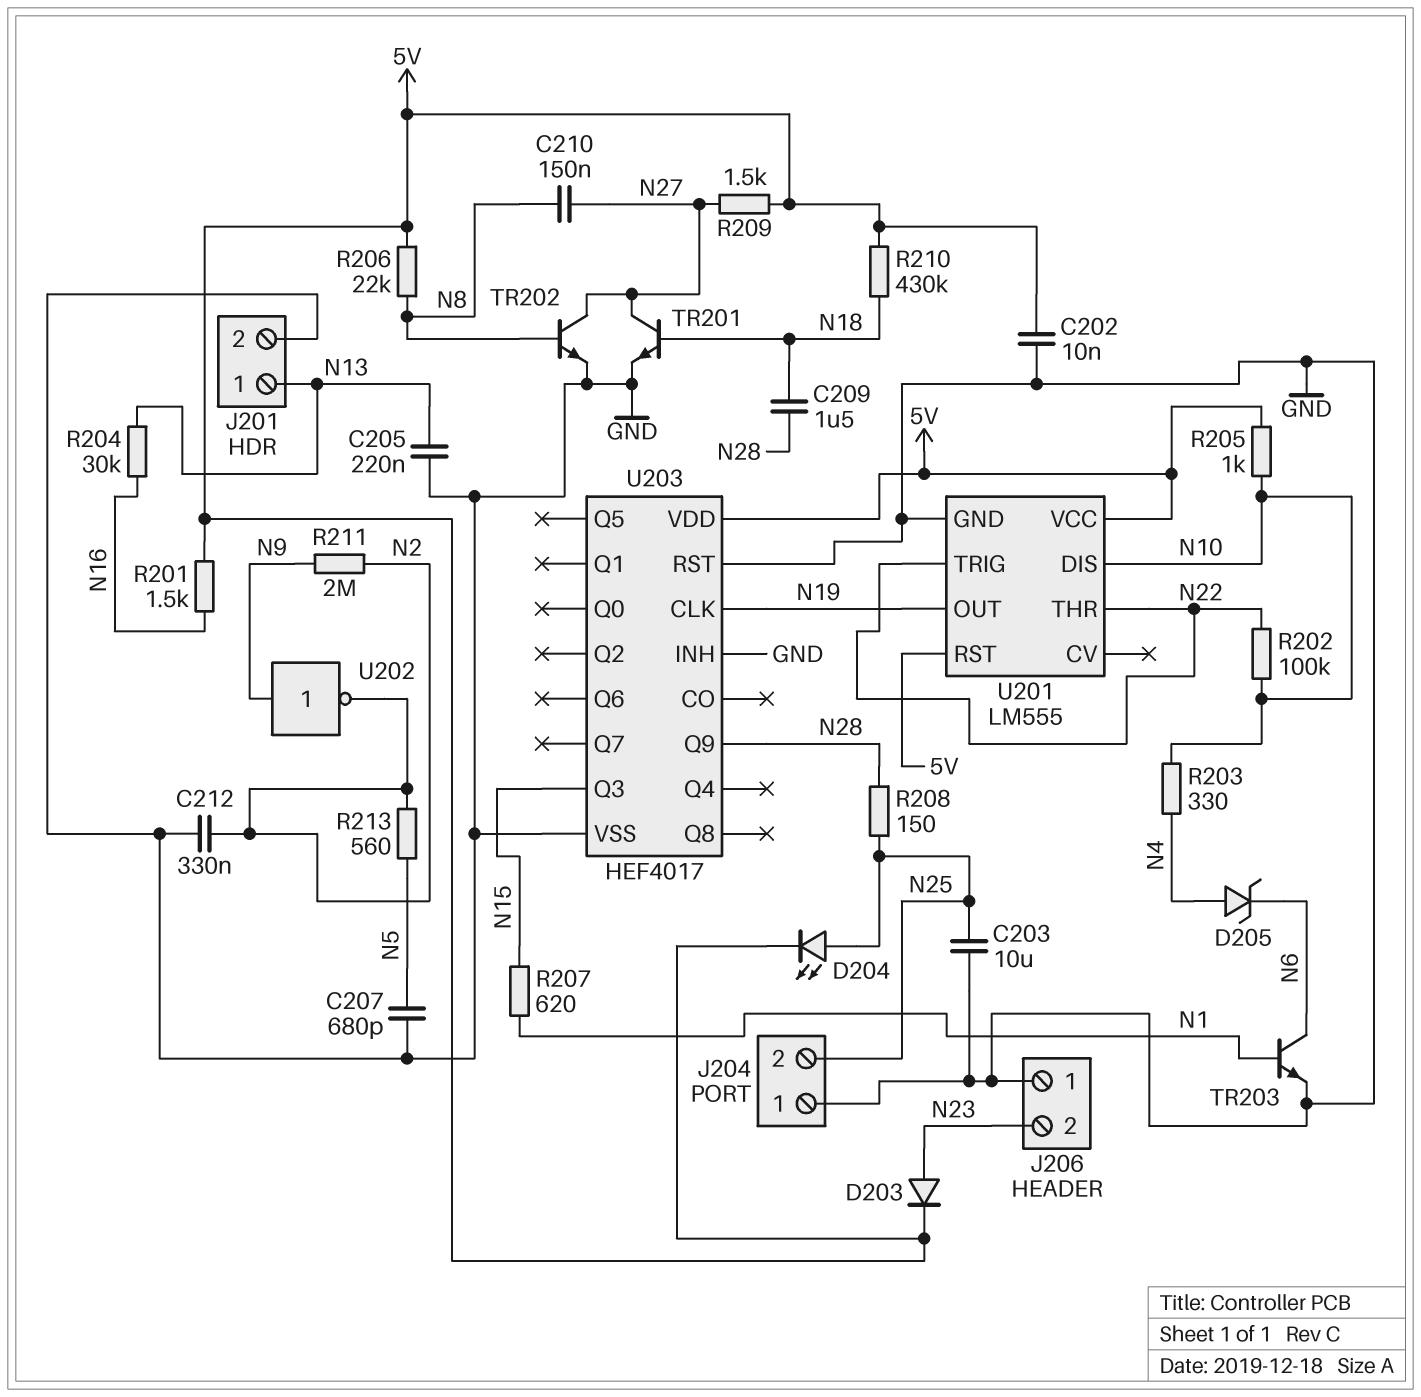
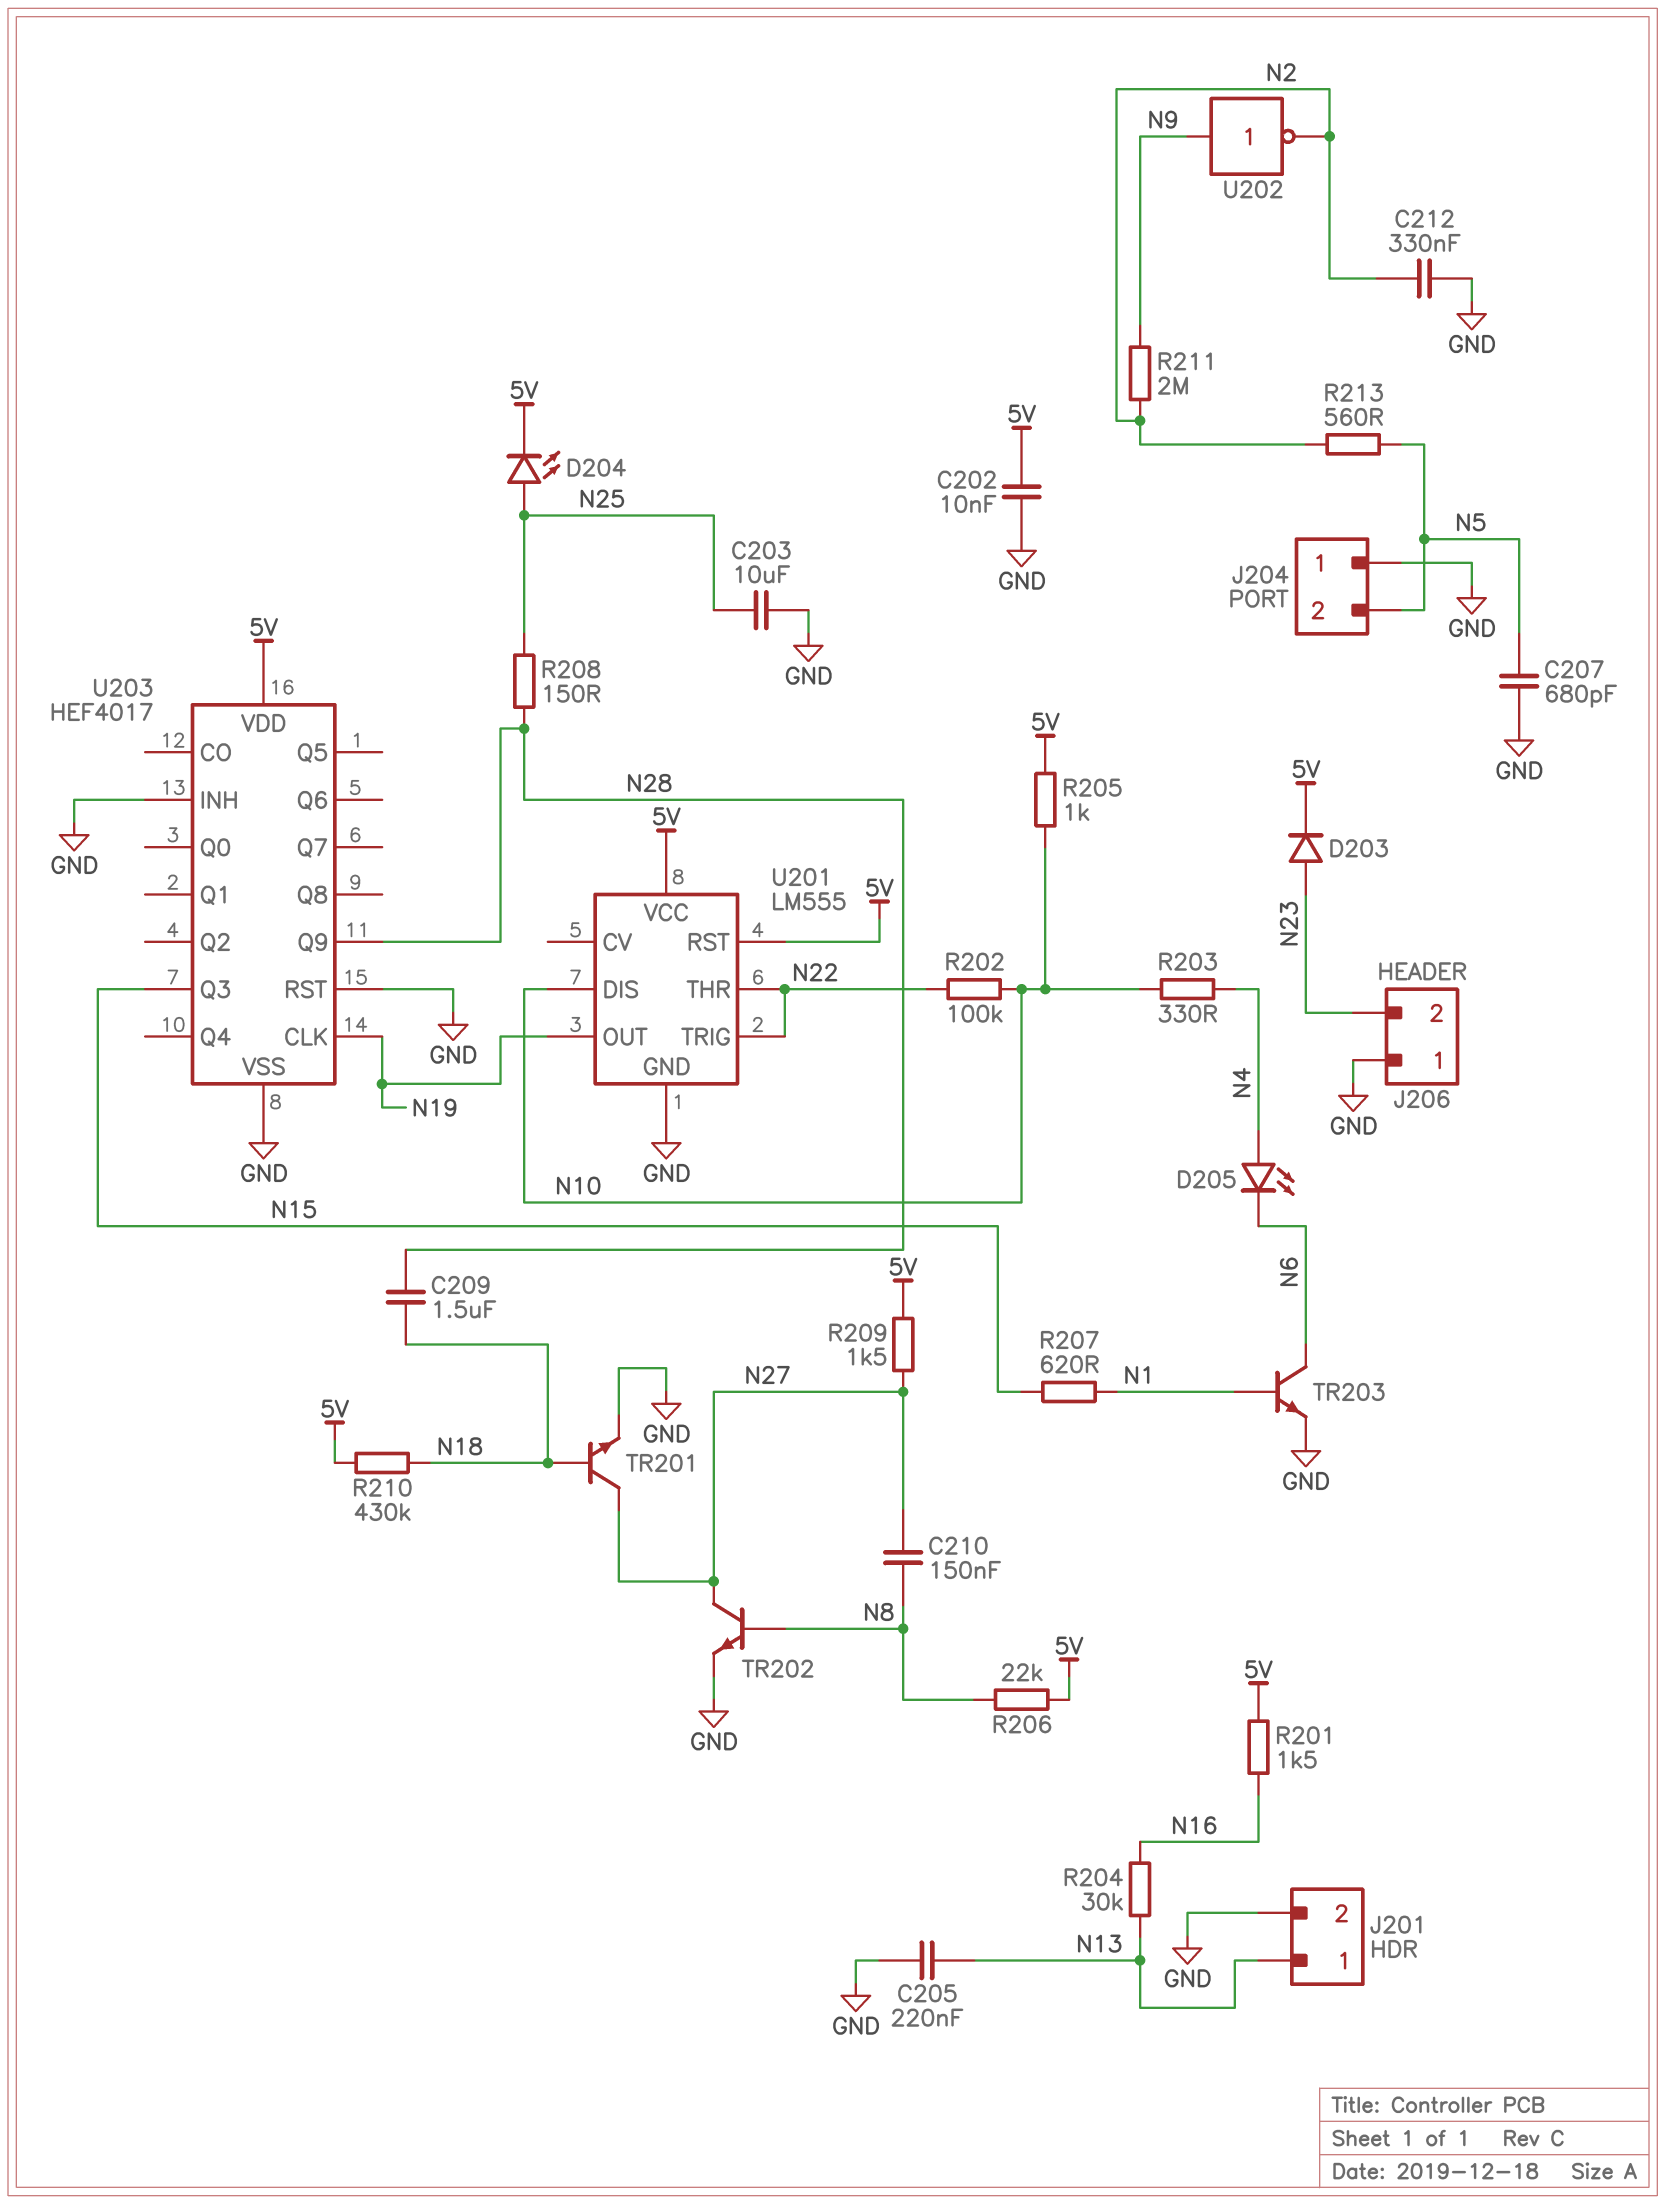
D205: zener (A N4, K N6) -> LED (A N4, K N6)
J204 pin 2: N25 -> N5

